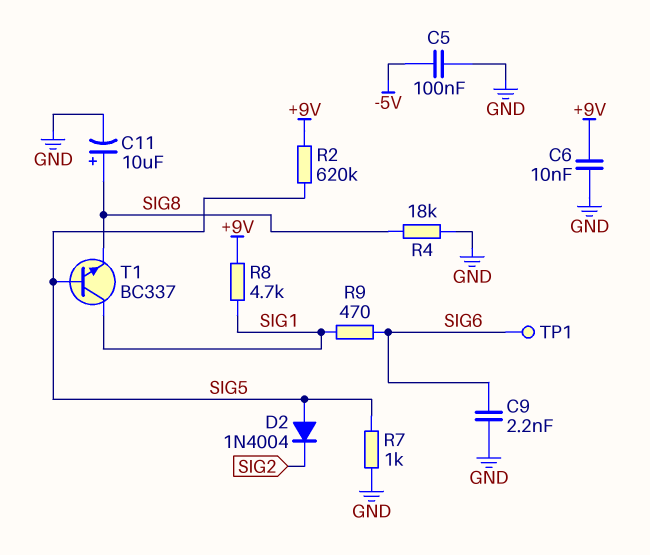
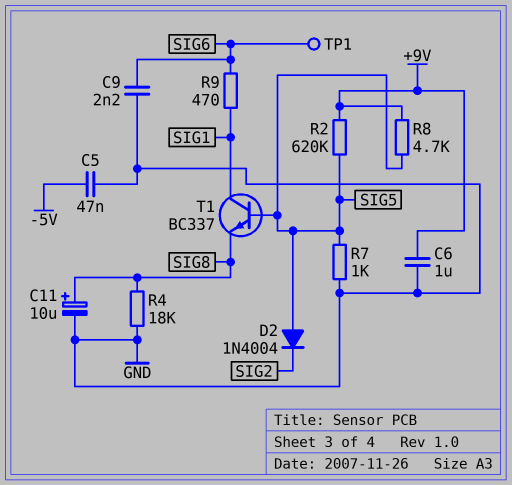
C5: 100nF (-5V, GND) -> 47nF (-5V, GND)
C6: 10nF (+9V, GND) -> 1uF (+9V, GND)
R8: 4.7k (+9V, SIG1) -> 4.7k (+9V, SIG5)

